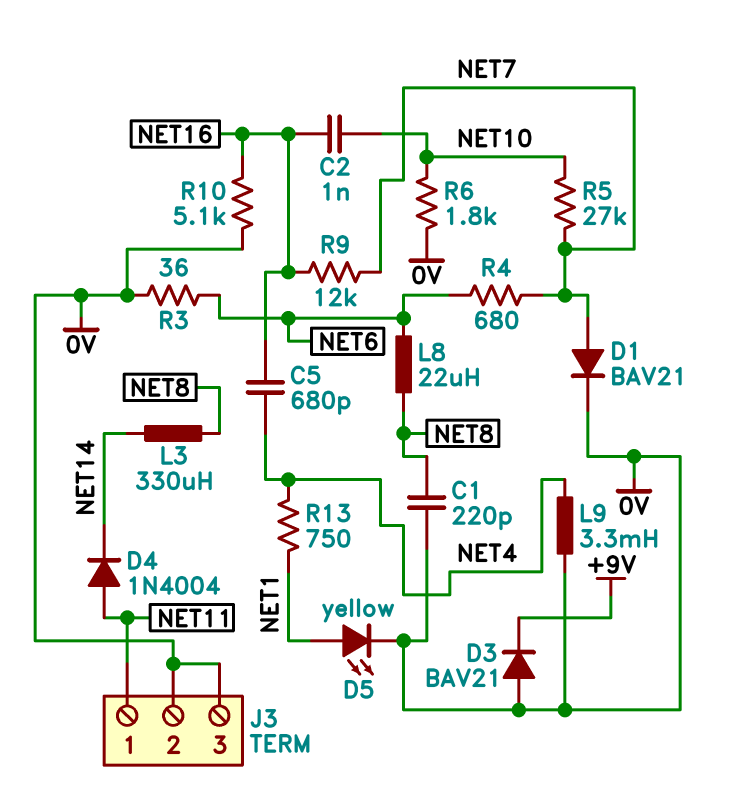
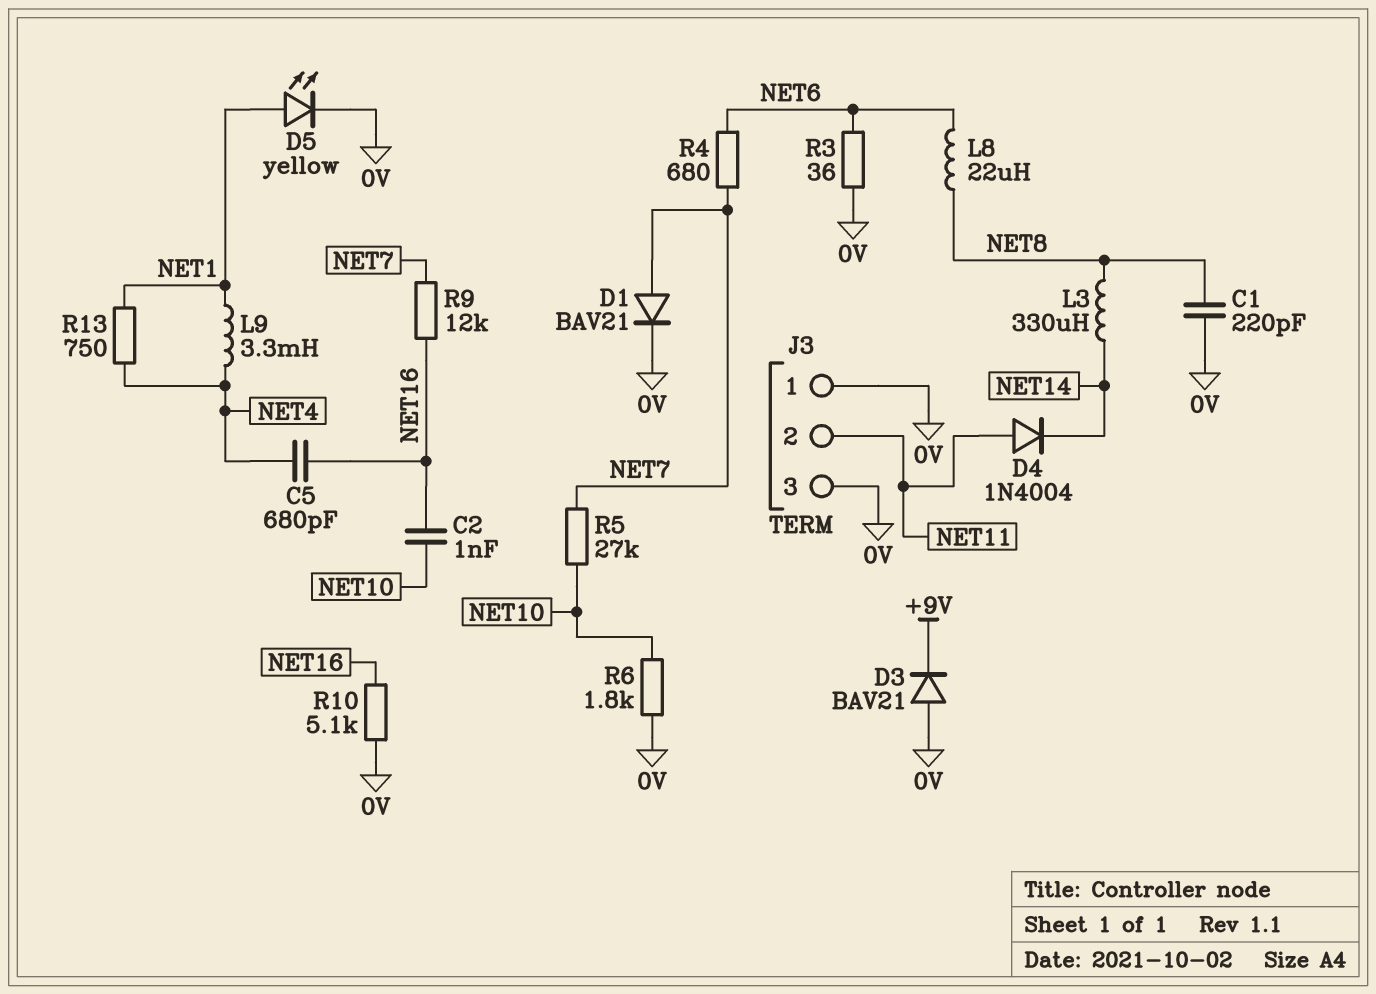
J3 pin 1: NET11 -> 0V
J3 pin 2: 0V -> NET11
L9: 3.3mH (0V, NET4) -> 3.3mH (NET1, NET4)

